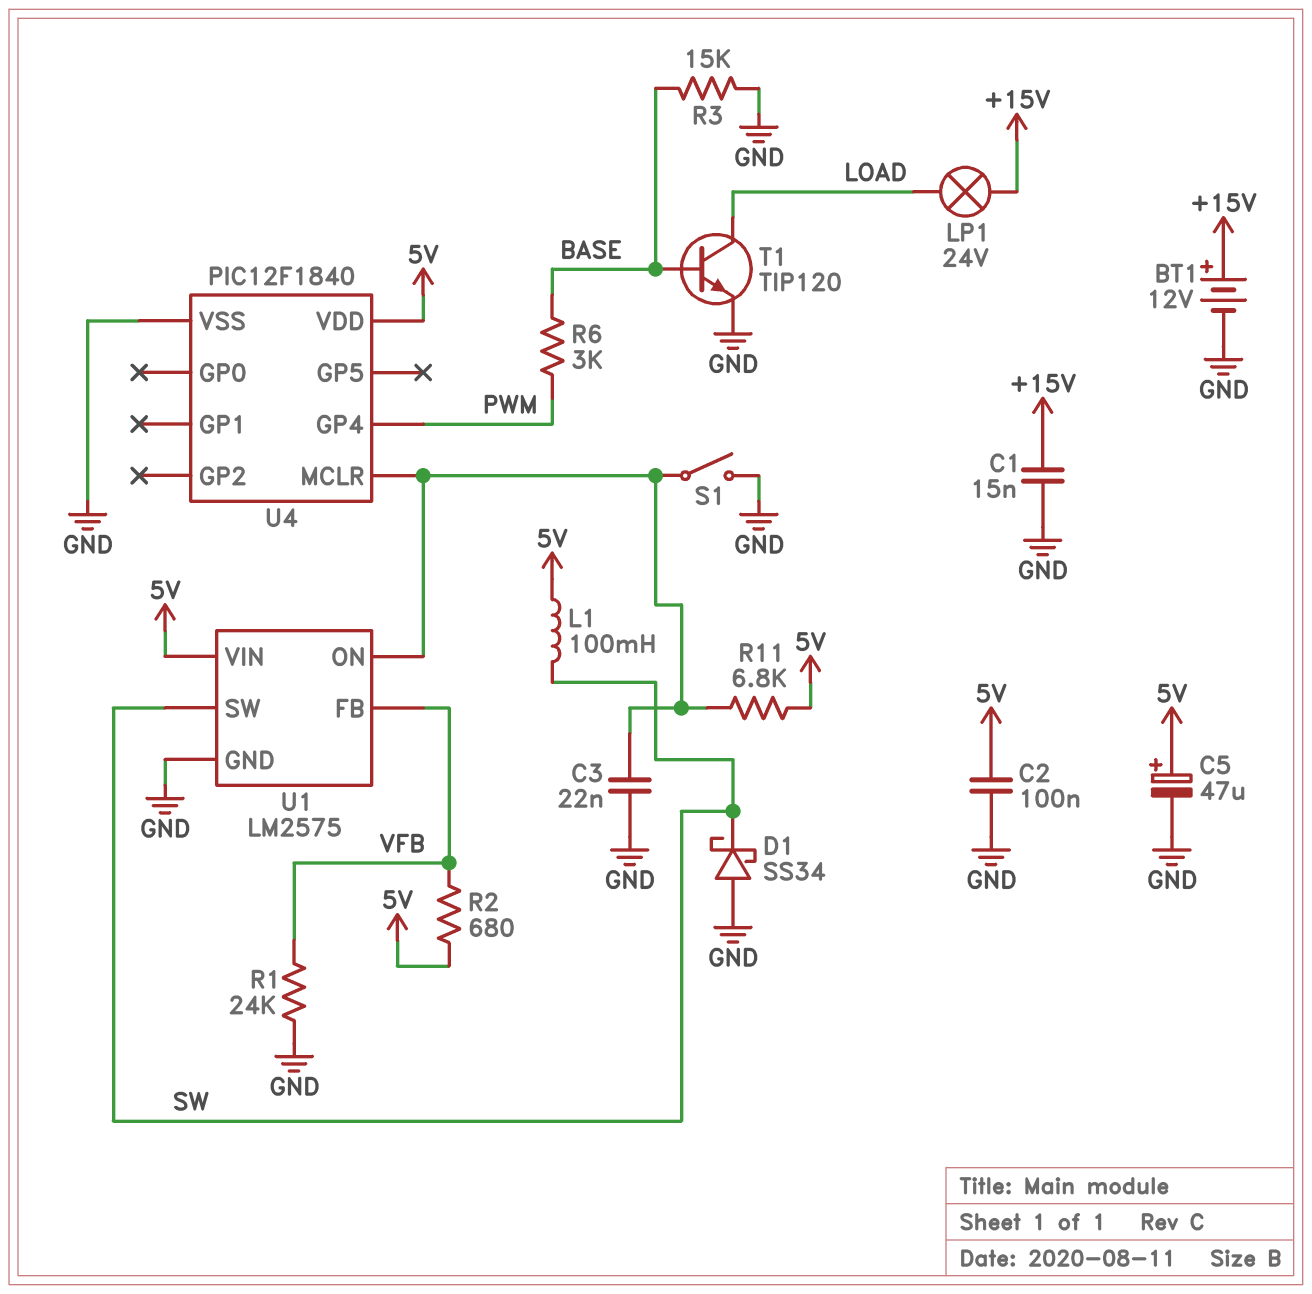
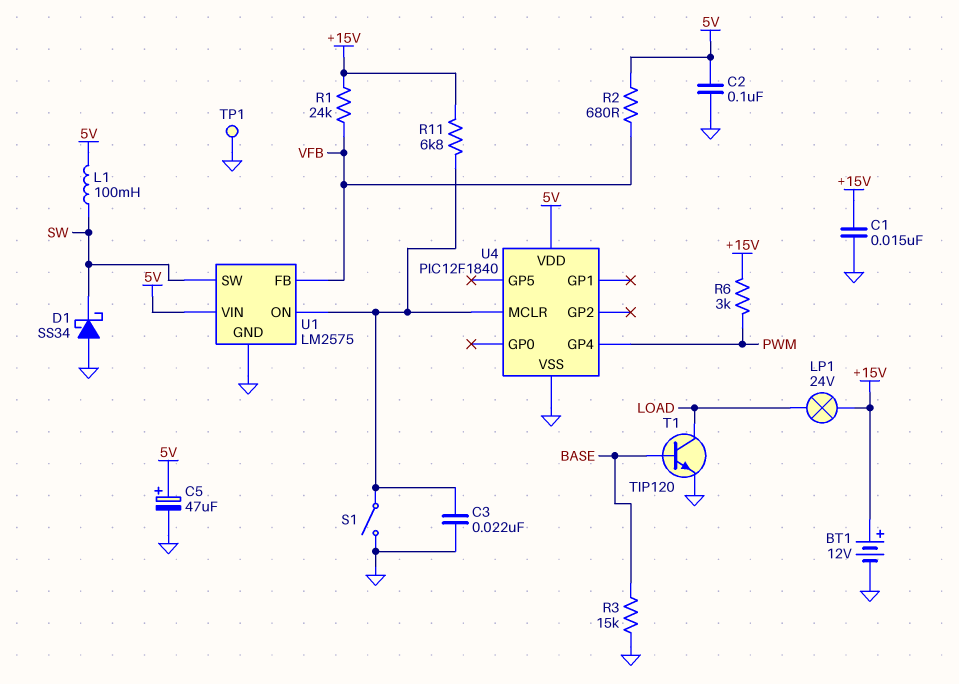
R1: 24k (GND, VFB) -> 24k (+15V, VFB)
R6: 3k (BASE, PWM) -> 3k (+15V, PWM)
R11: 6.8k (5V, U1/ON) -> 6.8k (+15V, U1/ON)
TP1: none -> test point (GND)

